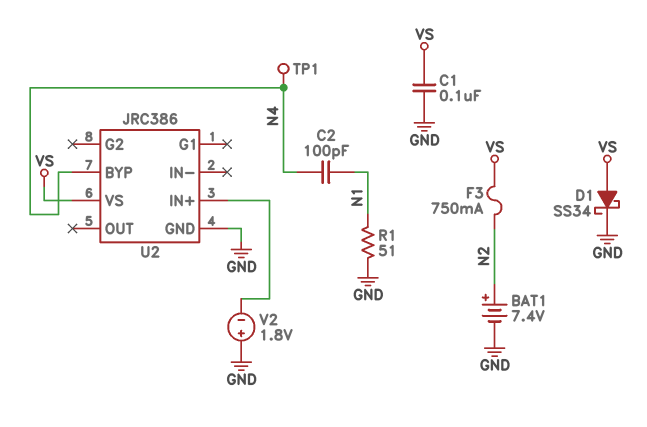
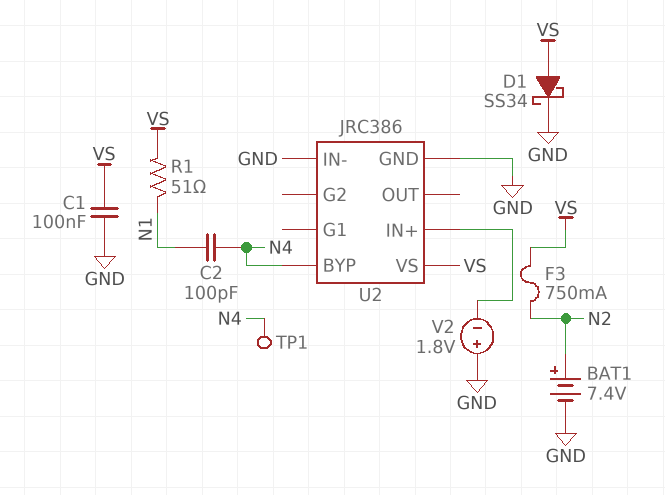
R1: 51 (GND, N1) -> 51 (N1, VS)
U2 pin IN-: none -> GND

